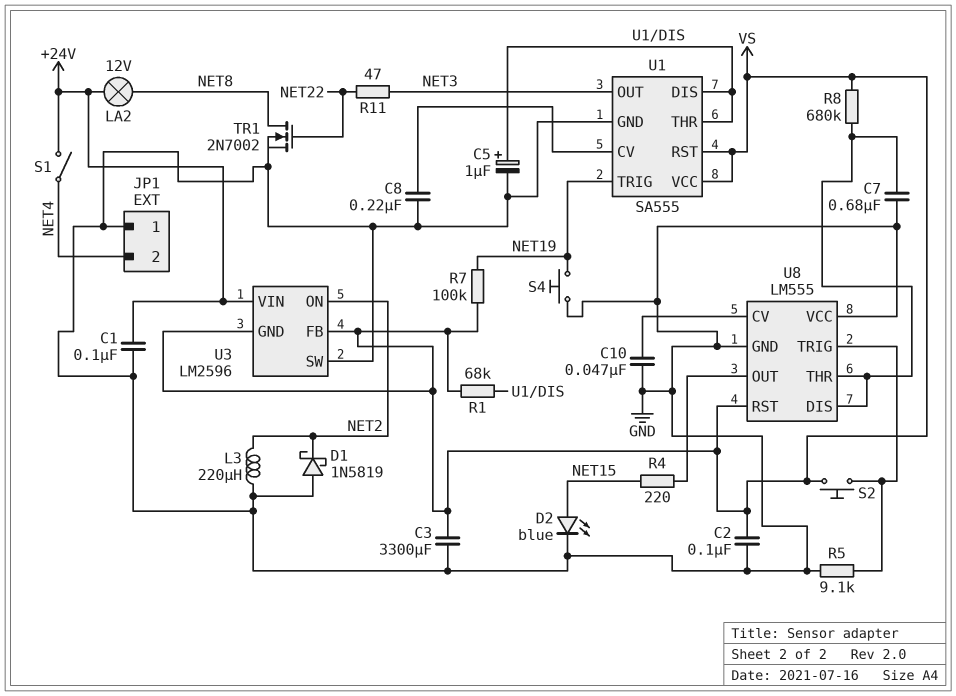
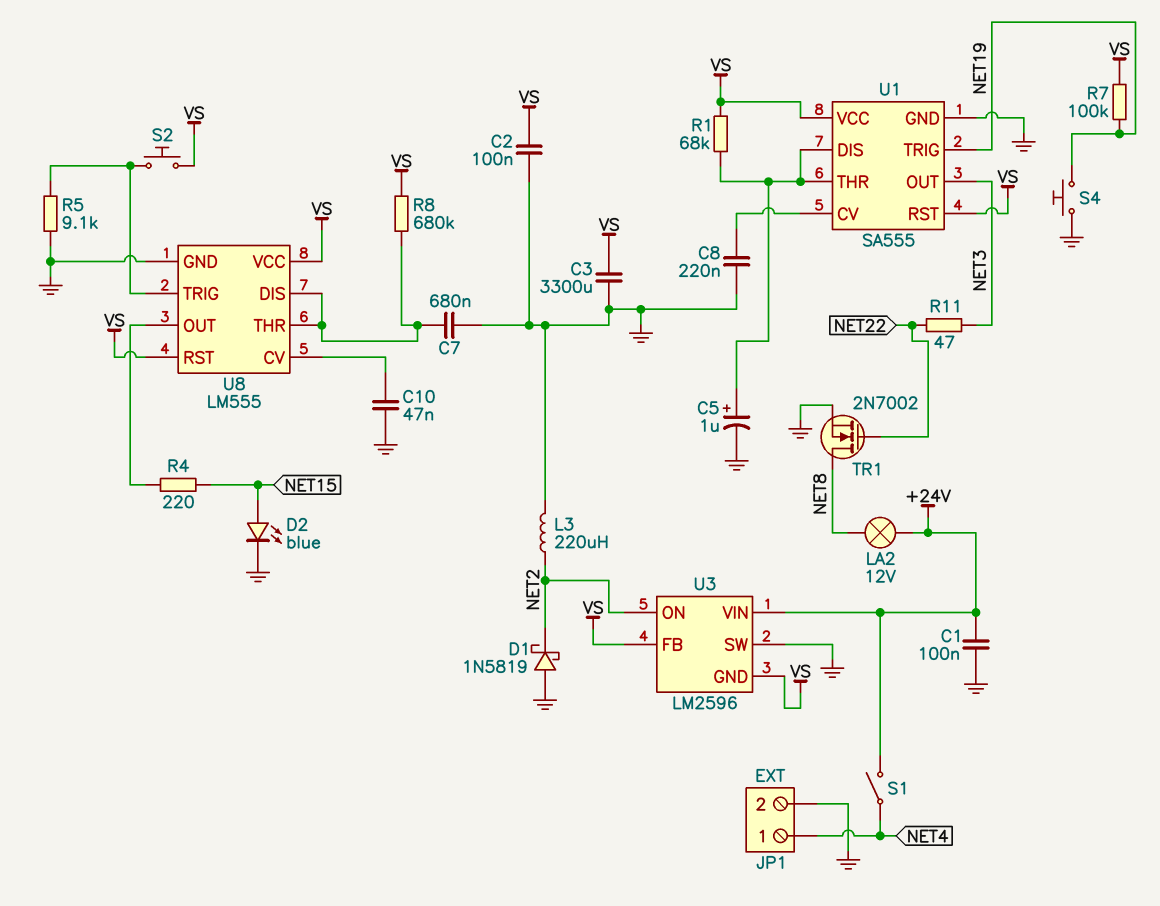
JP1 pin 1: GND -> NET4
JP1 pin 2: NET4 -> GND
U8 pin VCC: GND -> VS

